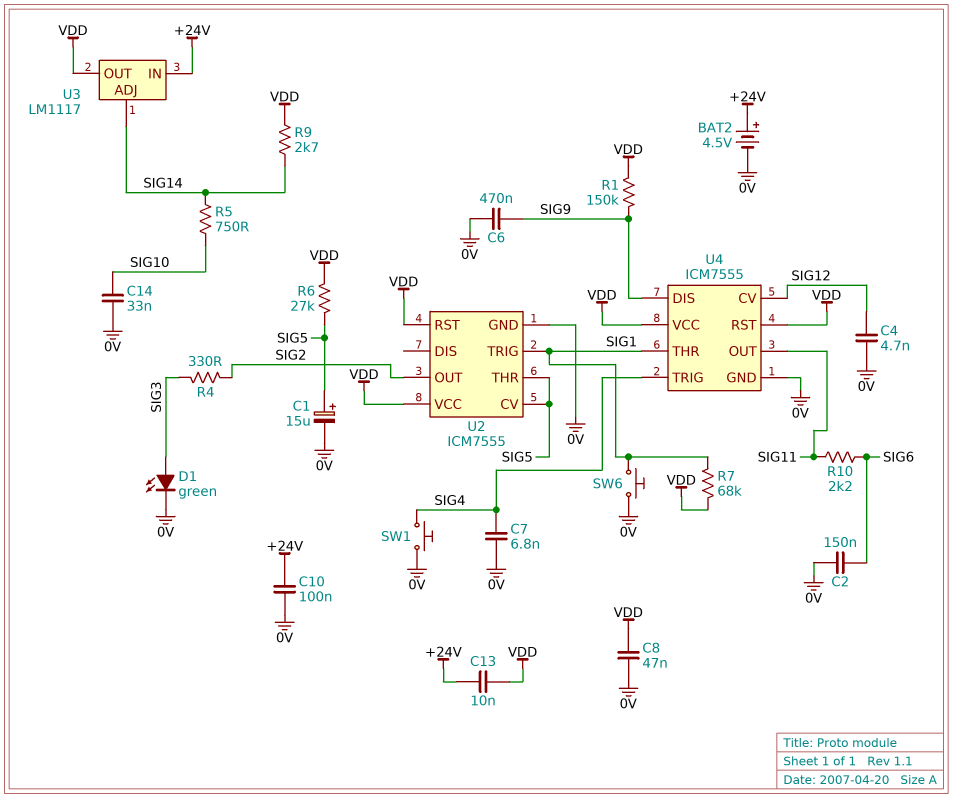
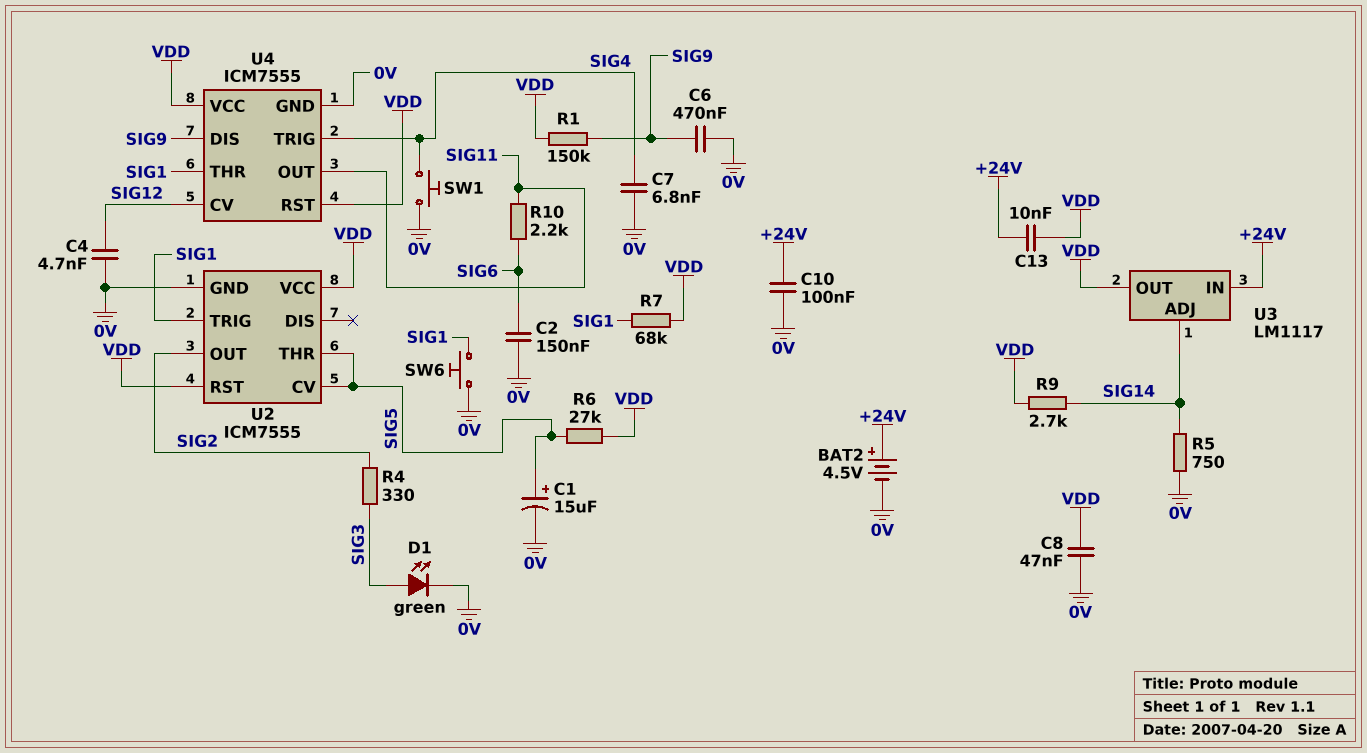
C14: 33nF (0V, SIG10) -> none
R5: 750 (SIG10, SIG14) -> 750 (0V, SIG14)

